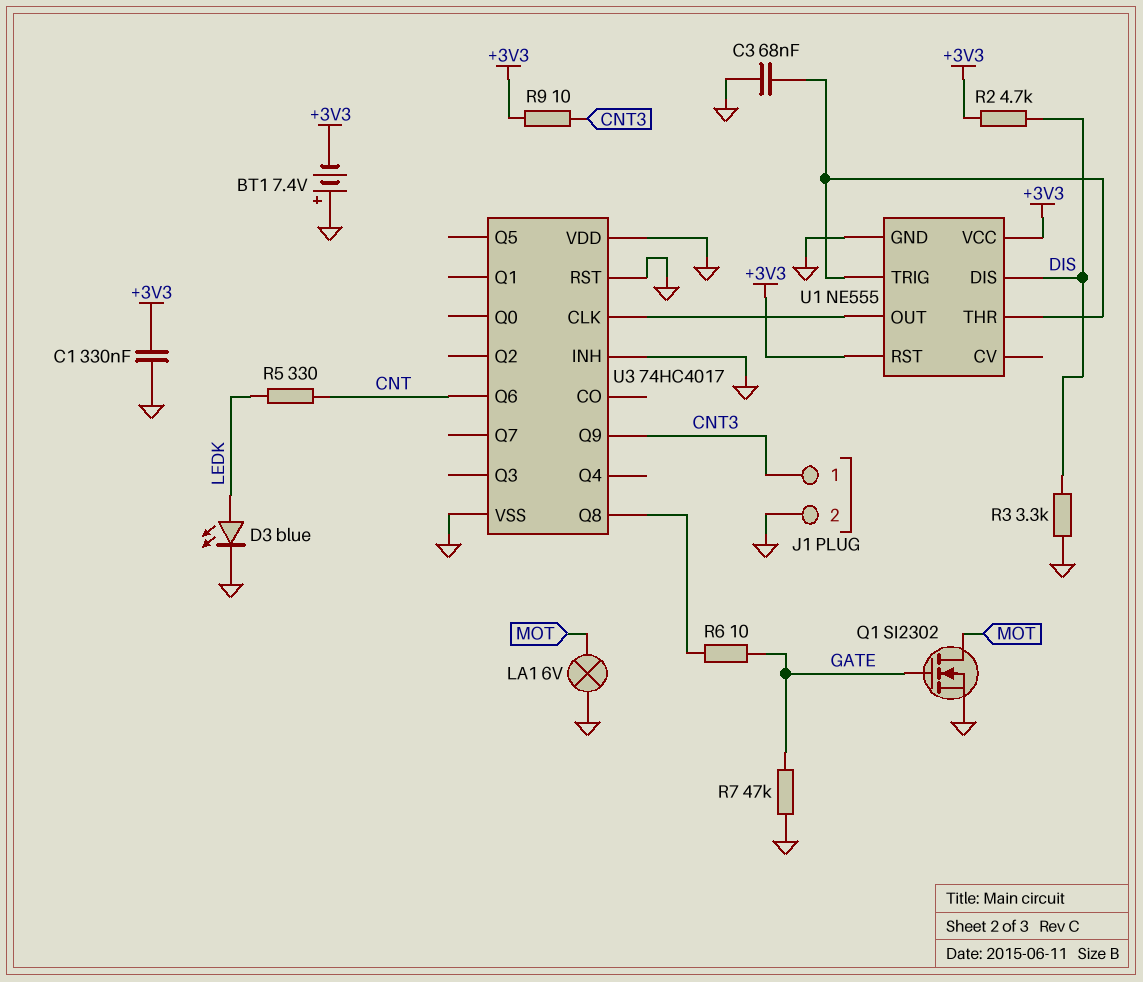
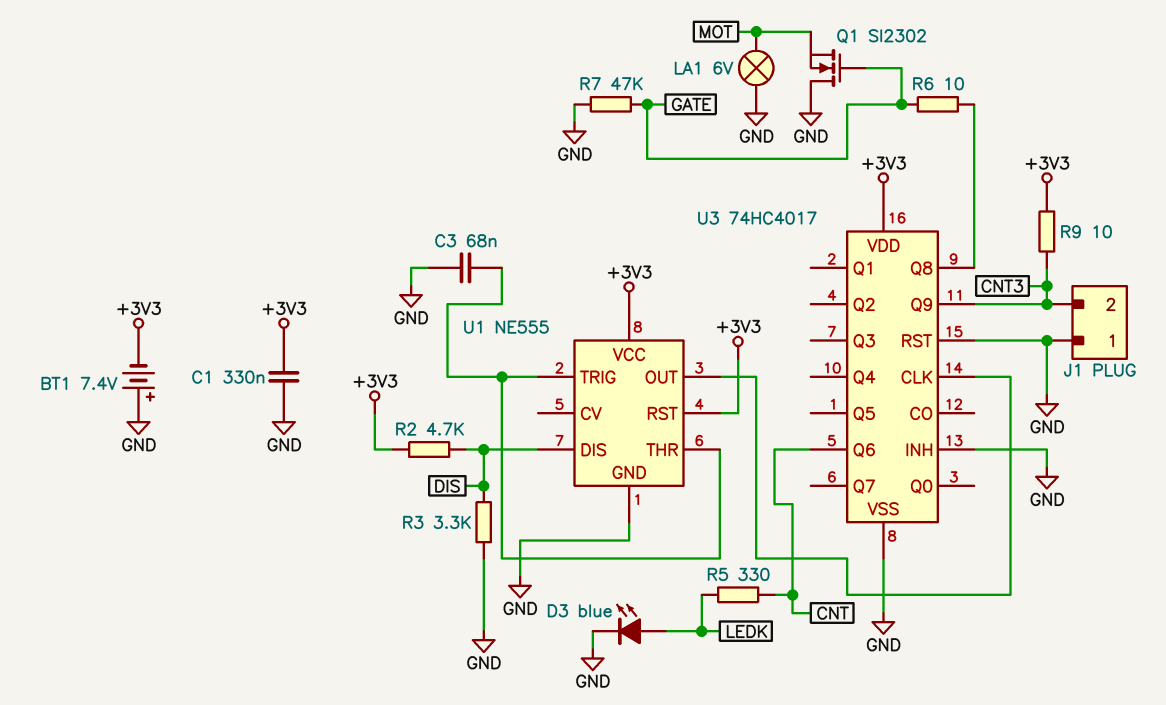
J1 pin 1: CNT3 -> GND
J1 pin 2: GND -> CNT3
Q1: NMOS SI2302 (G GATE, D MOT, S GND) -> NMOS SI2302 (G GATE, D GND, S MOT)
U3 pin VDD: GND -> +3V3

